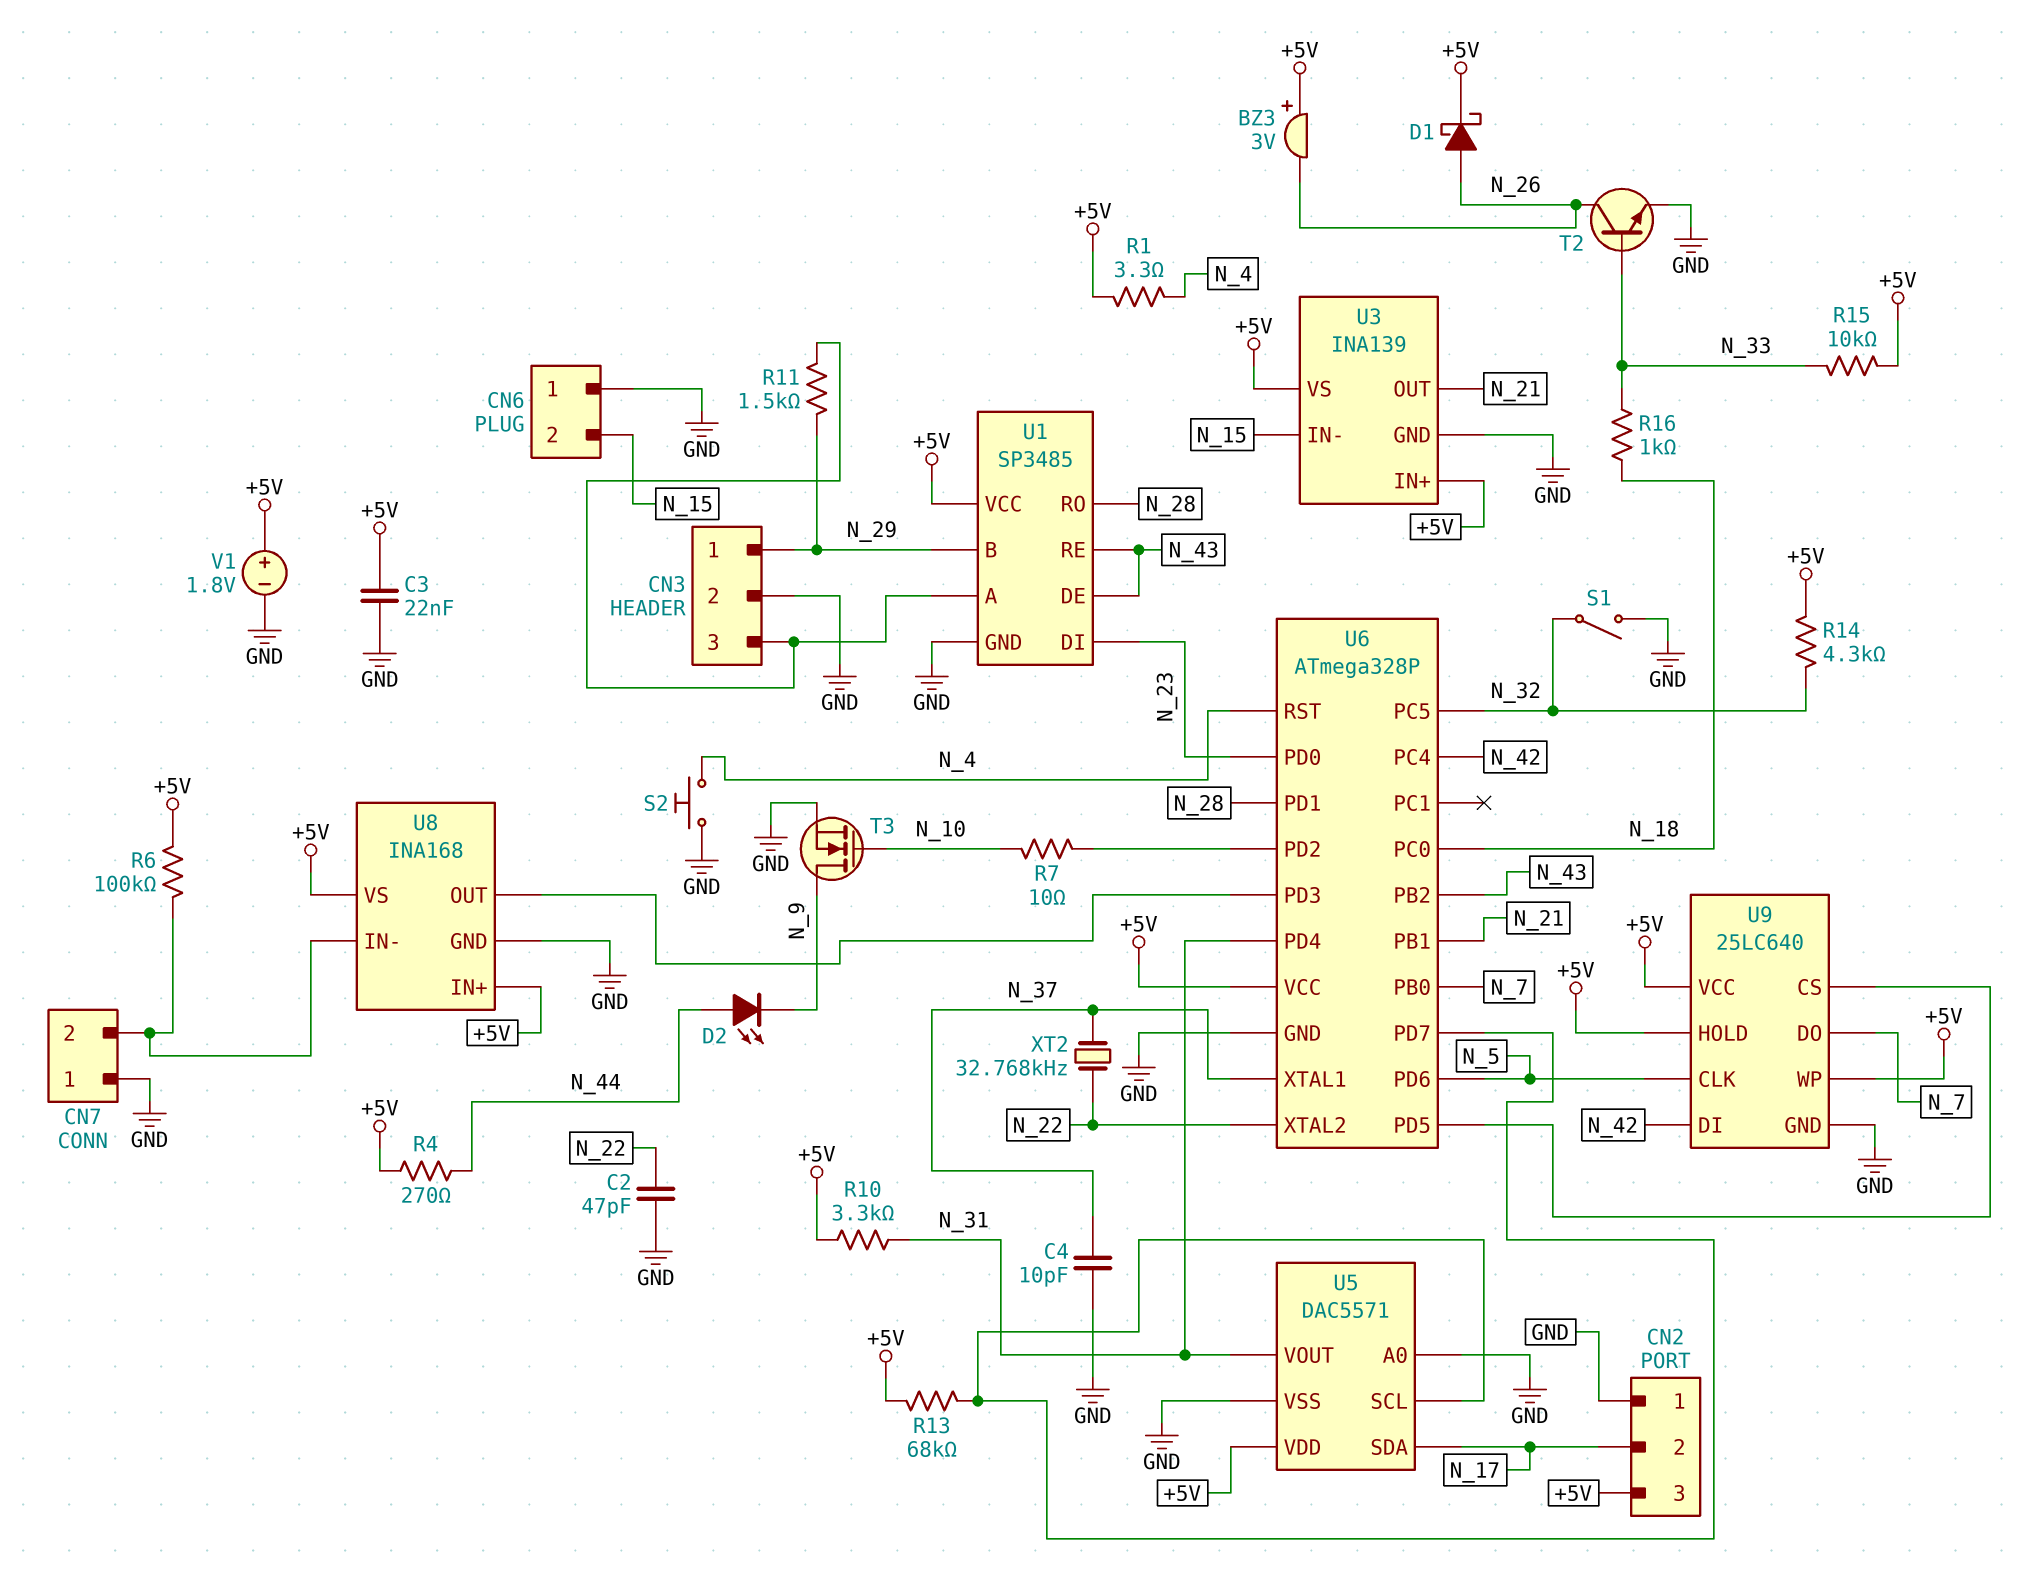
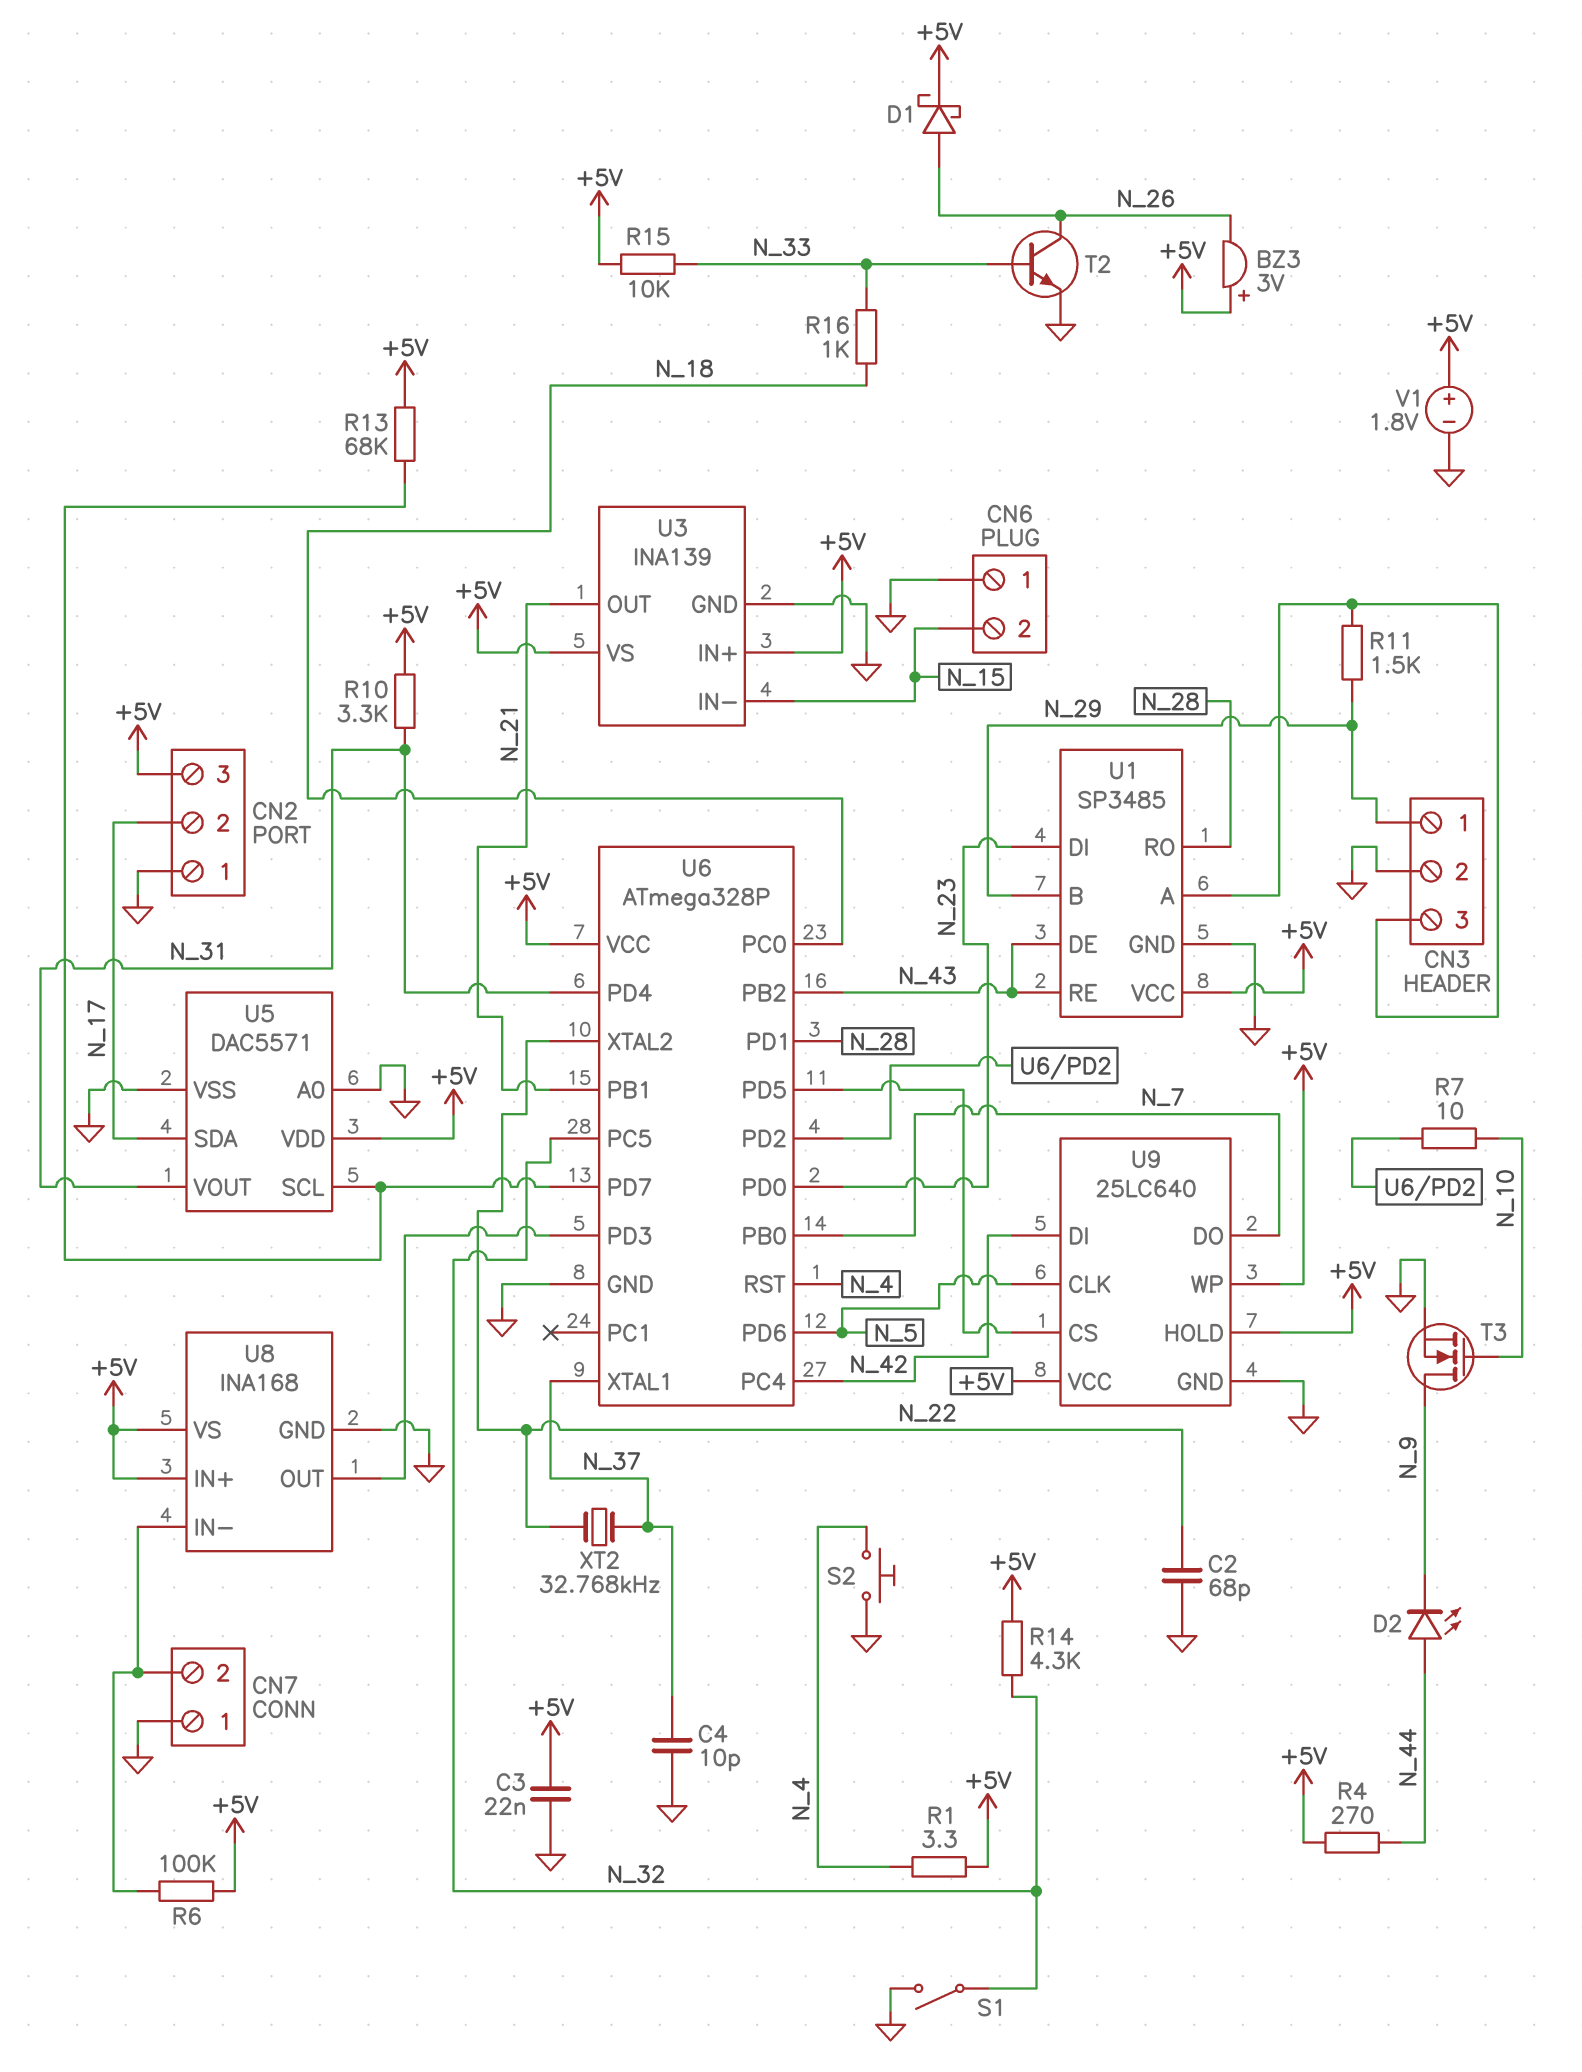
C2: 47pF (GND, N_22) -> 68pF (GND, N_22)

